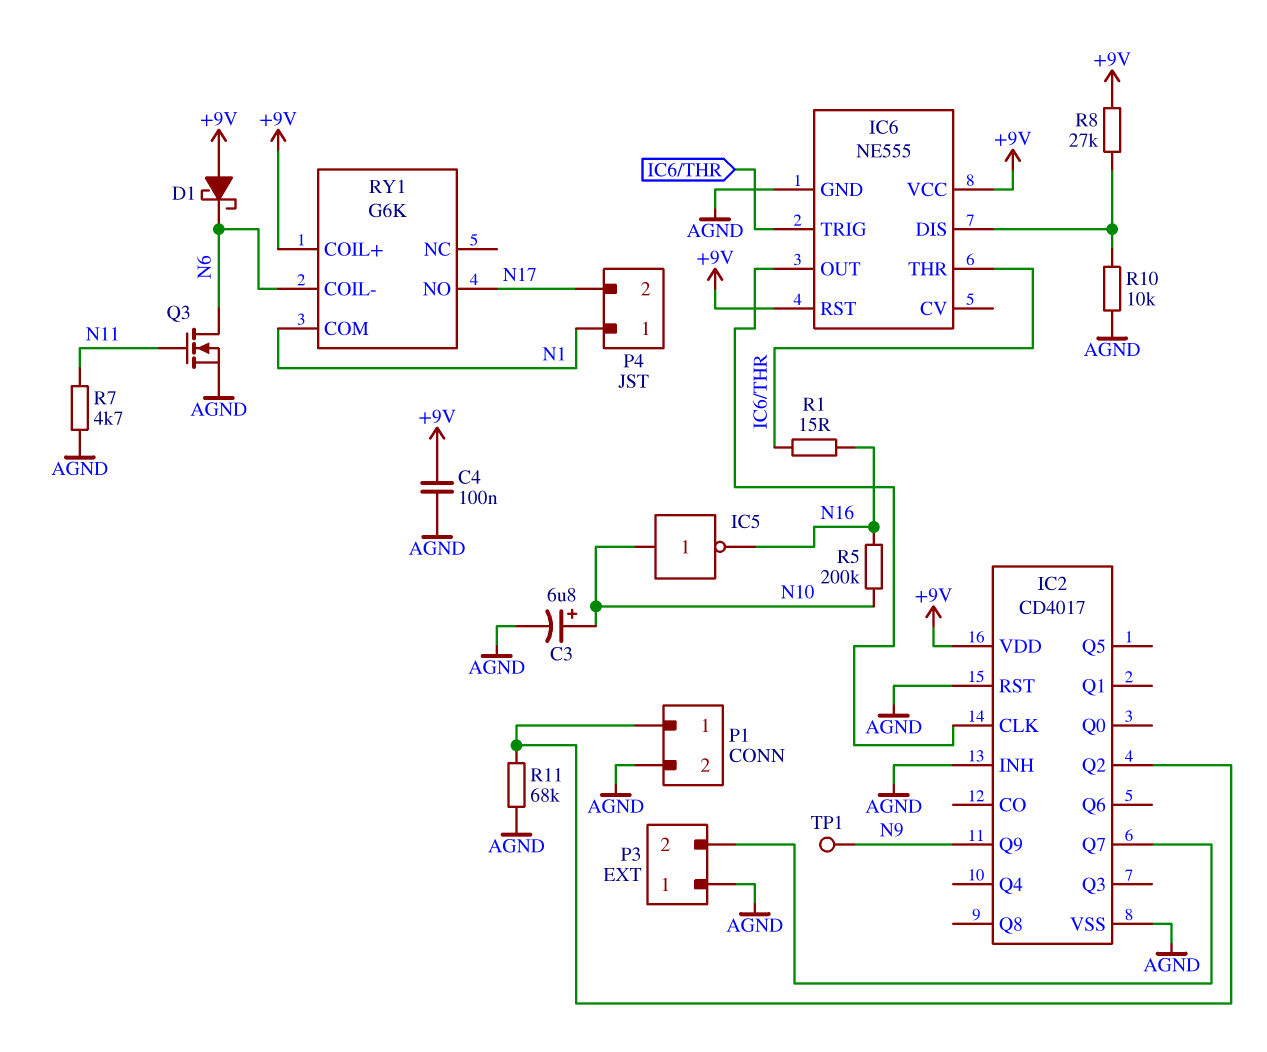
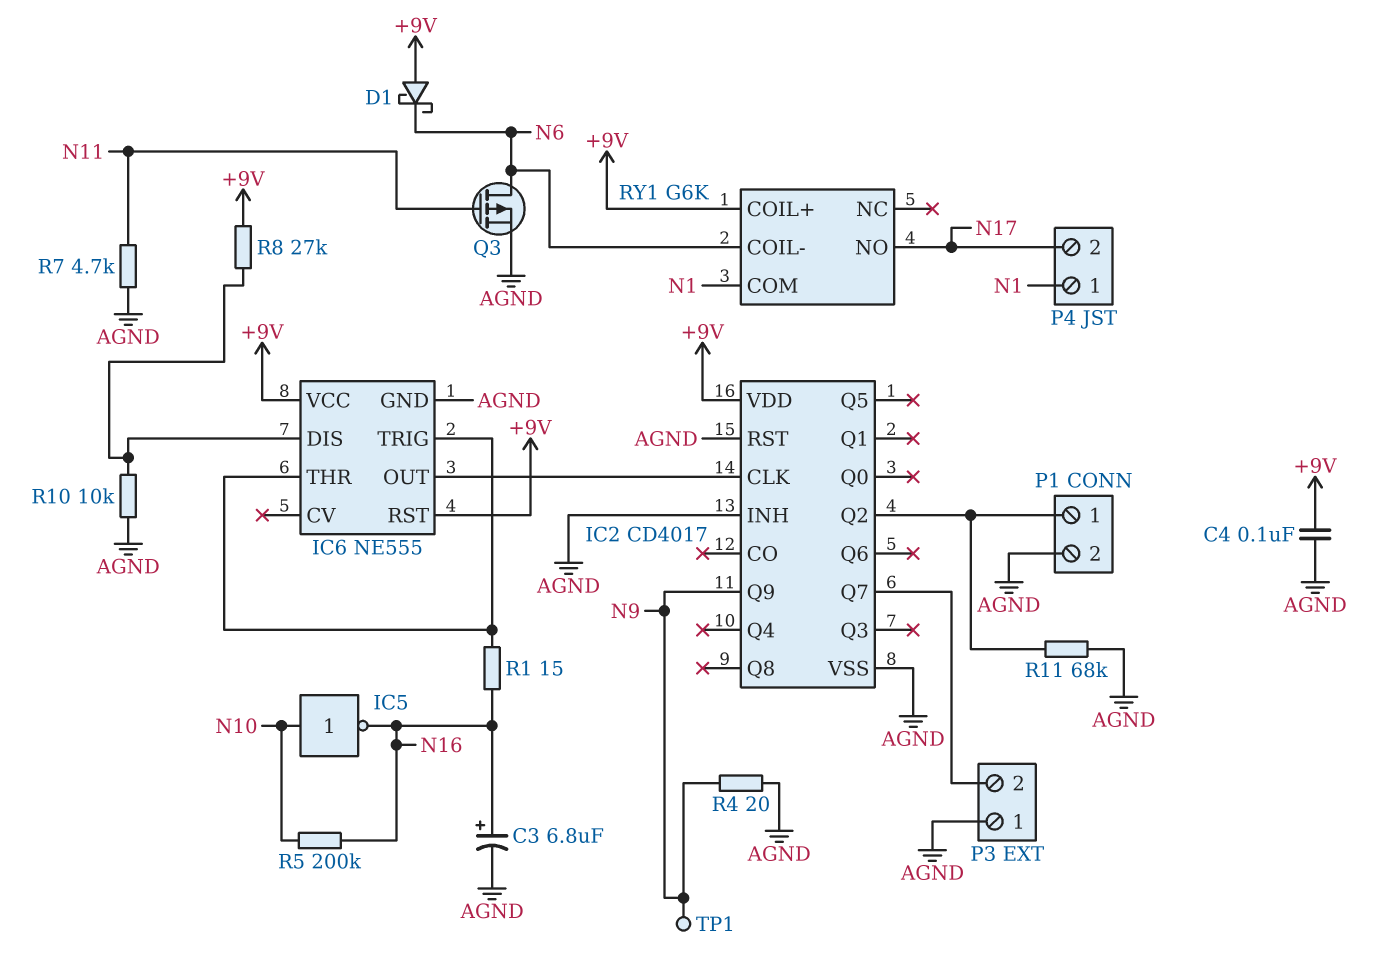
C3: 6.8uF (plus N10, minus AGND) -> 6.8uF (plus N16, minus AGND)
Q3: NMOS (G N11, D N6, S AGND) -> PMOS (G N11, D N6, S AGND)
R4: none -> 20 (AGND, N9)

